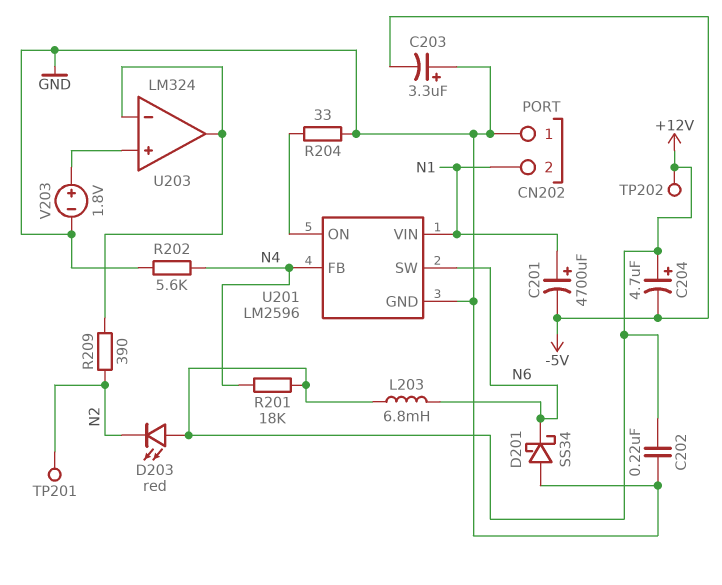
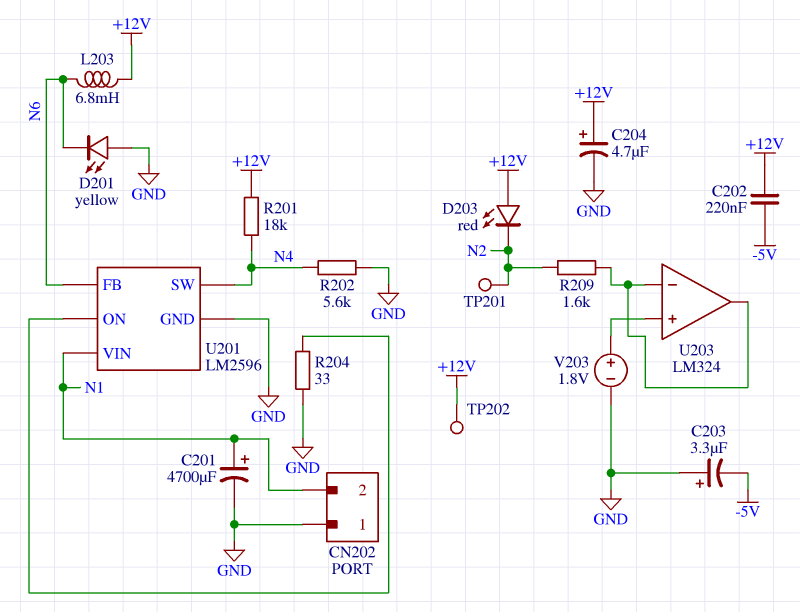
C201: 4700uF (plus N1, minus -5V) -> 4700uF (plus N1, minus GND)
C202: 220nF (+12V, GND) -> 220nF (+12V, -5V)
C204: 4.7uF (plus +12V, minus -5V) -> 4.7uF (plus +12V, minus GND)
D201: schottky SS34 (A GND, K N6) -> LED yellow (A GND, K N6)
R209: 390 (N2, U203/in-) -> 1.6k (N2, U203/in-)
U201 pin FB: N4 -> N6
U201 pin SW: N6 -> N4

